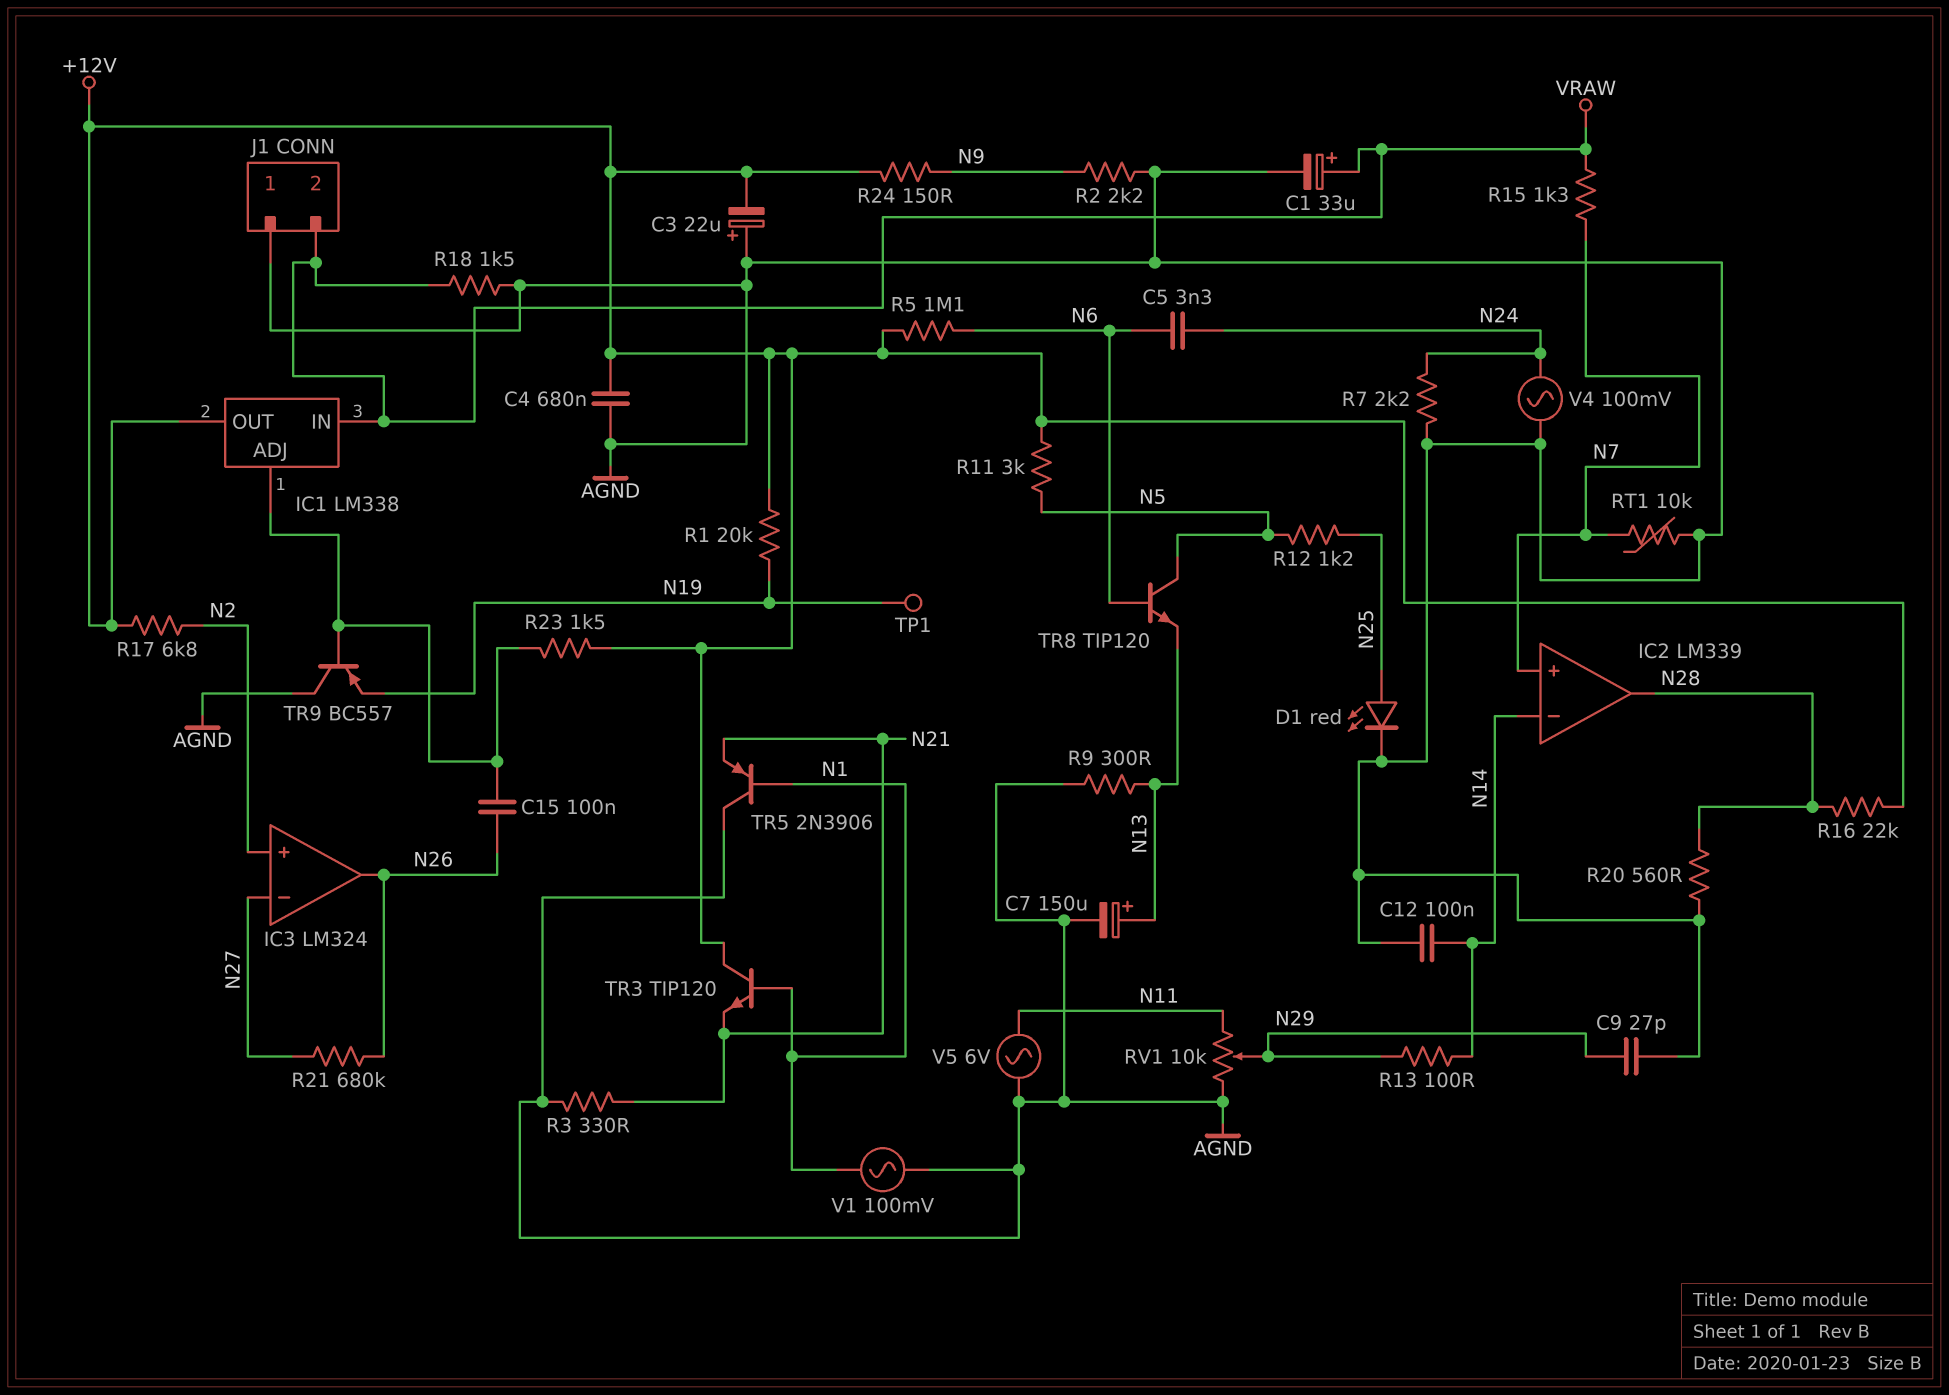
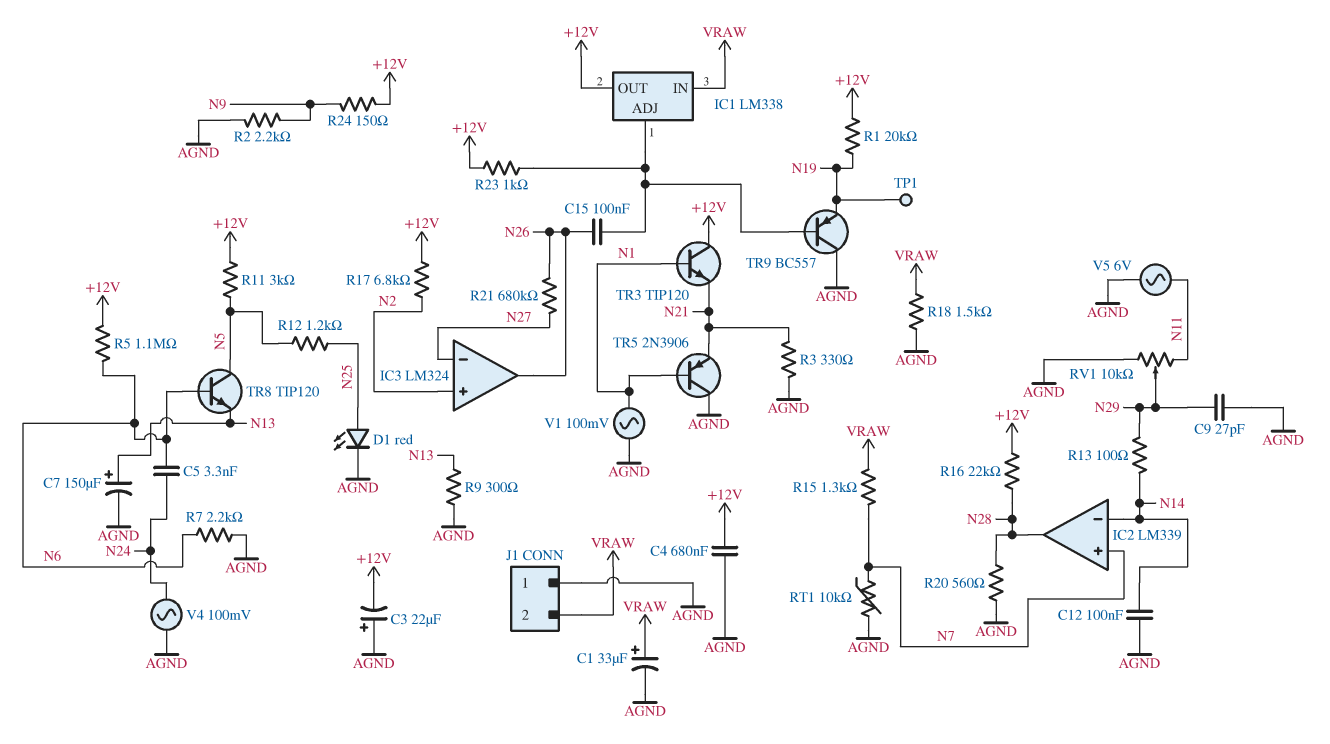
R7: 2.2k (AGND, N24) -> 2.2k (AGND, N6)
R23: 1.5k (+12V, IC1/ADJ) -> 1k (+12V, IC1/ADJ)

